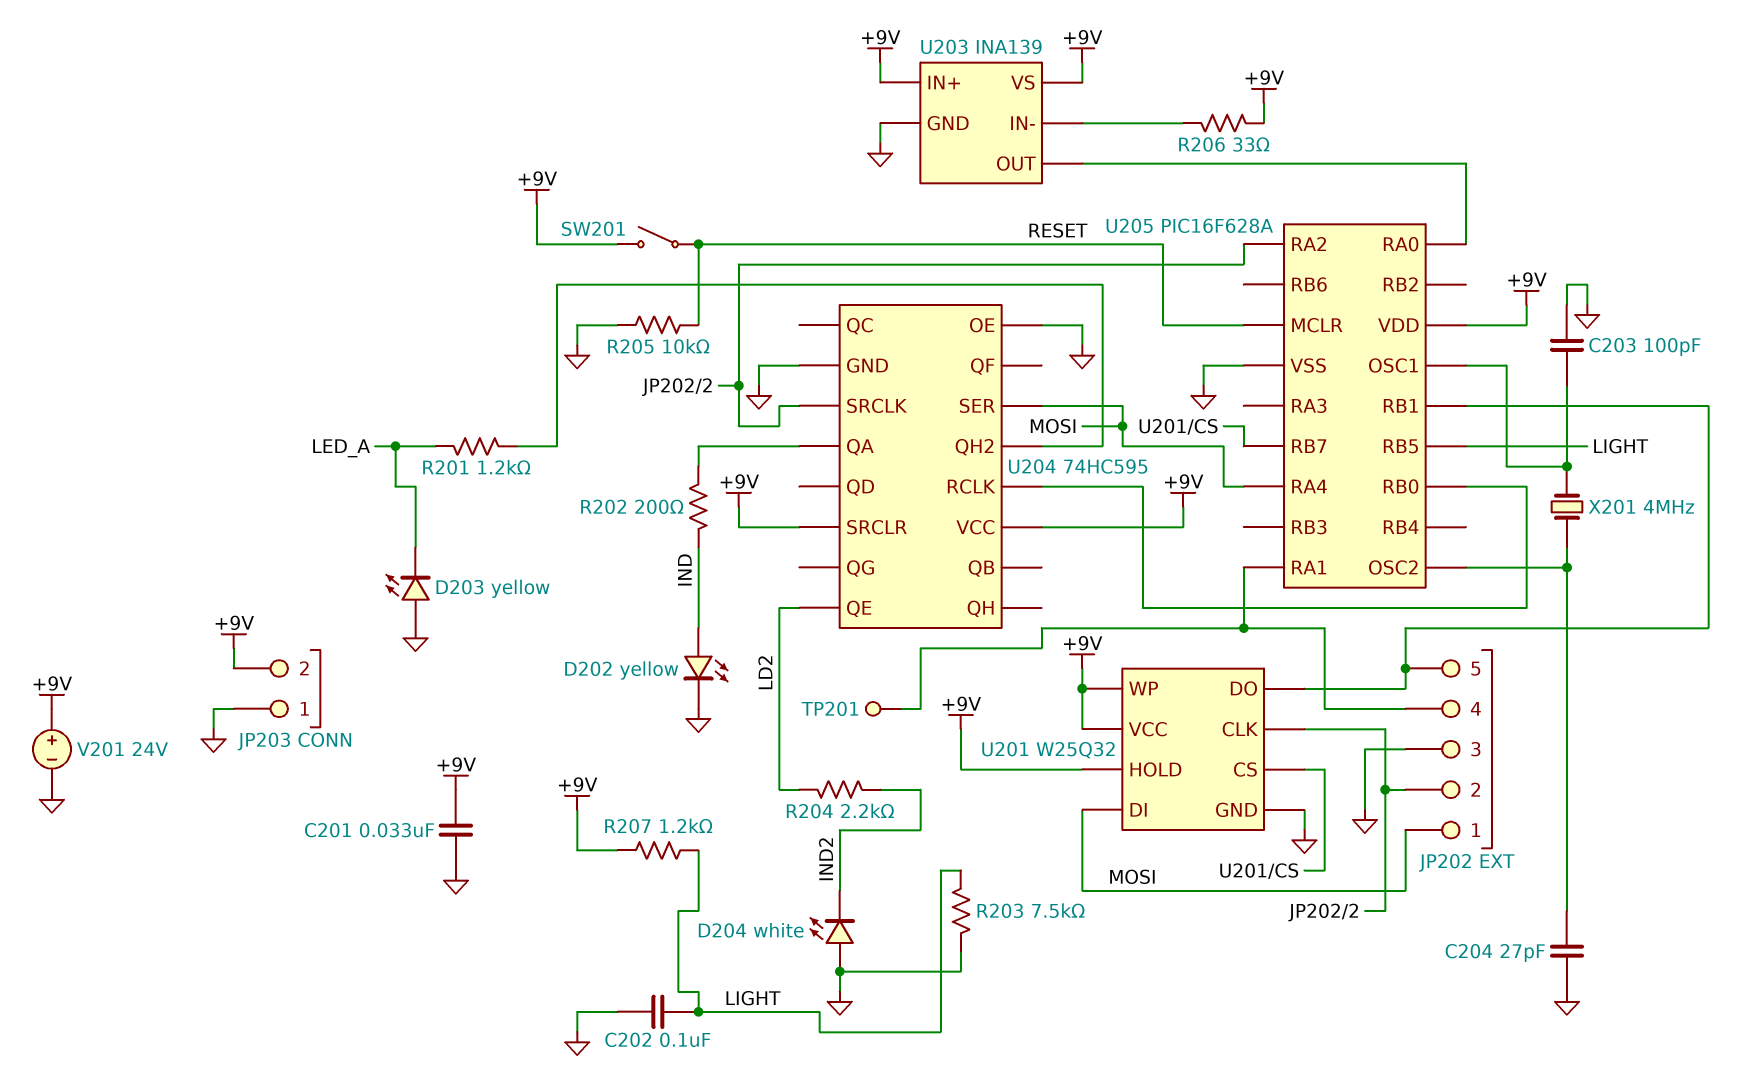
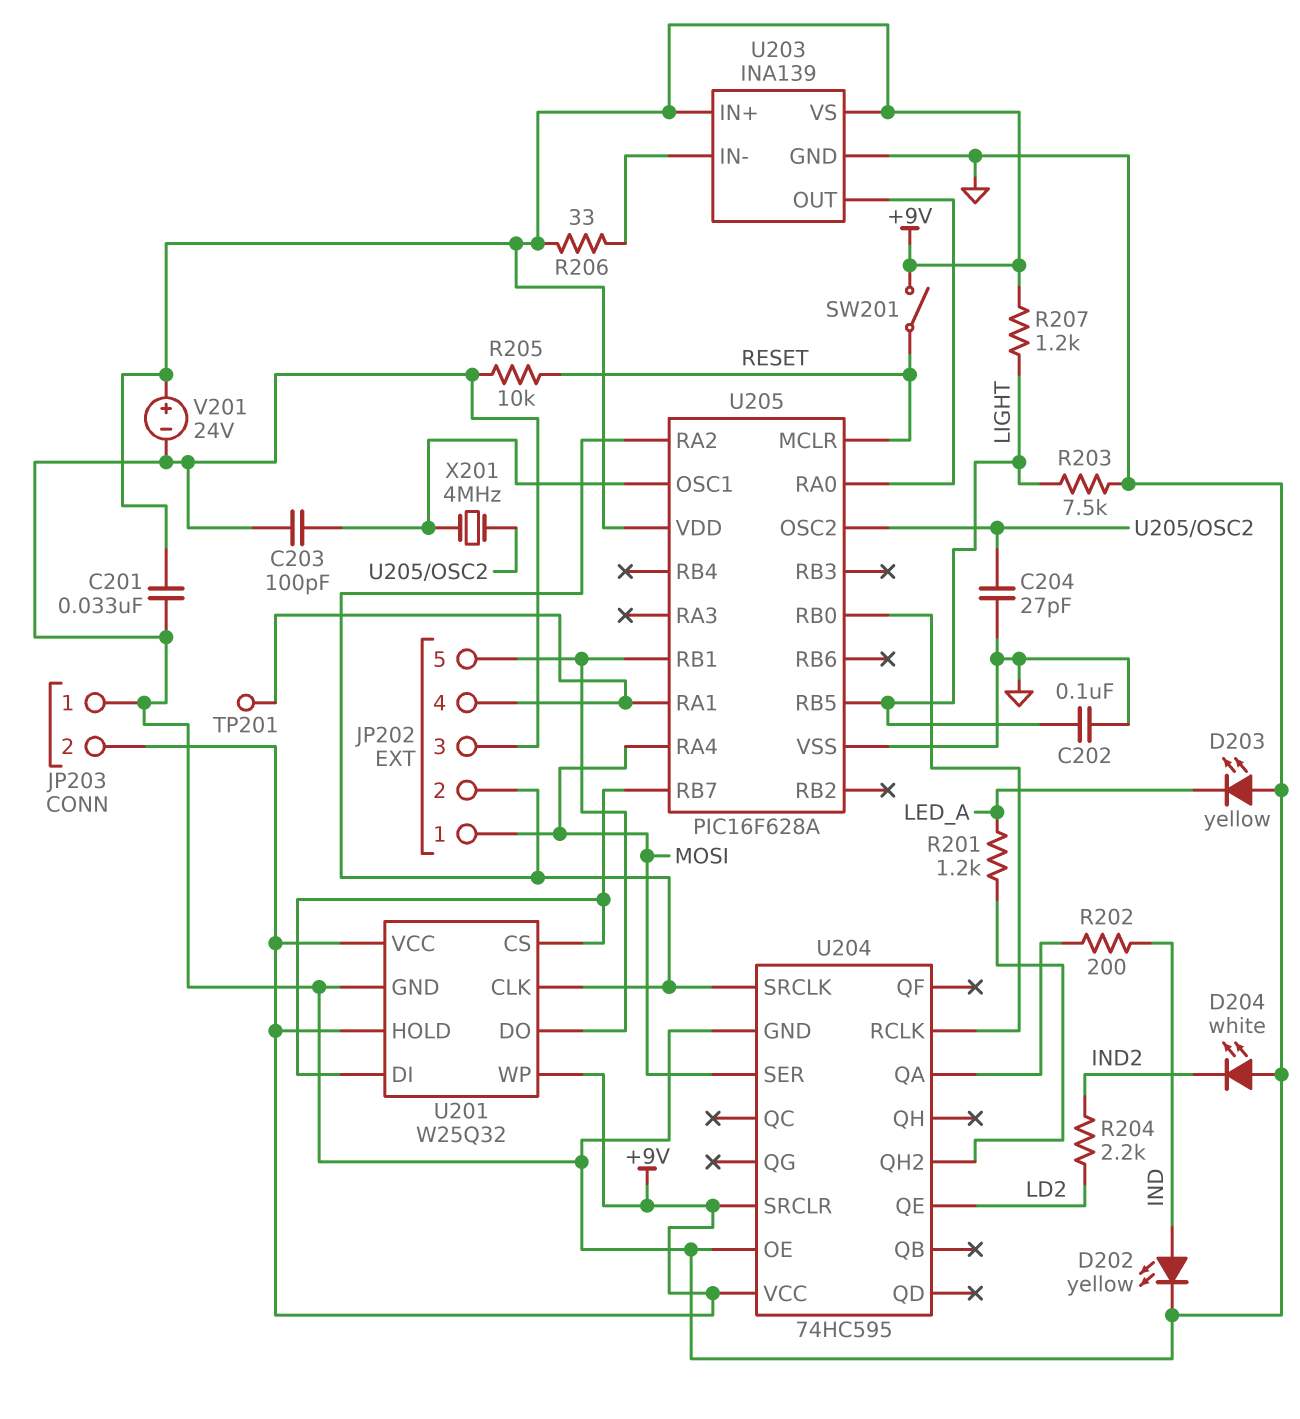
U201 pin DI: MOSI -> U201/CS

